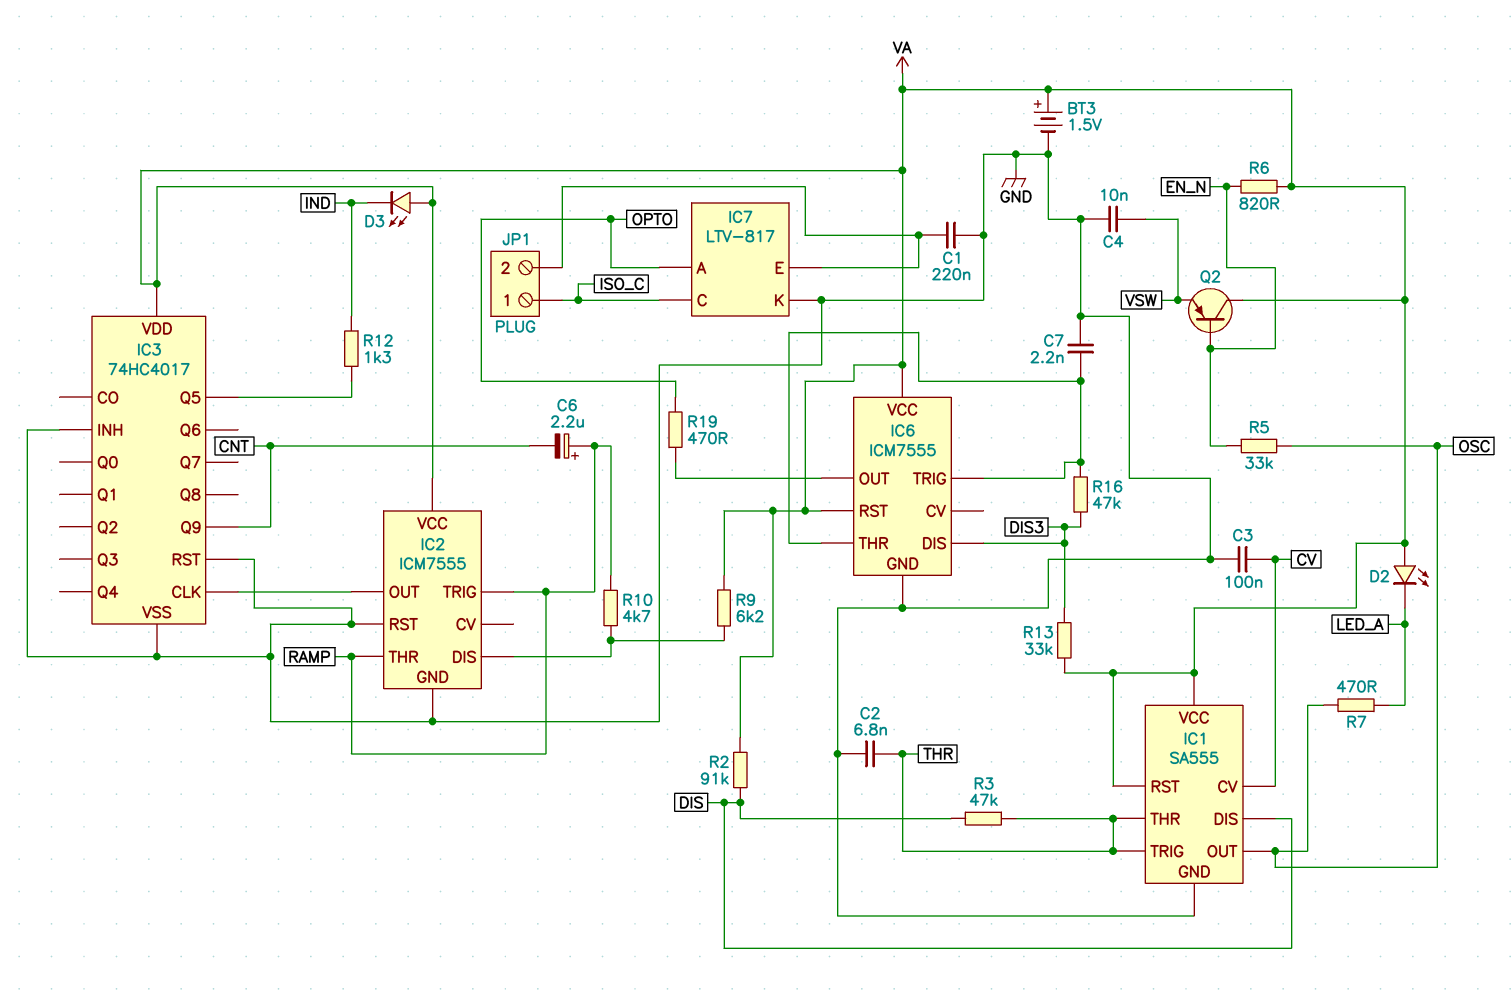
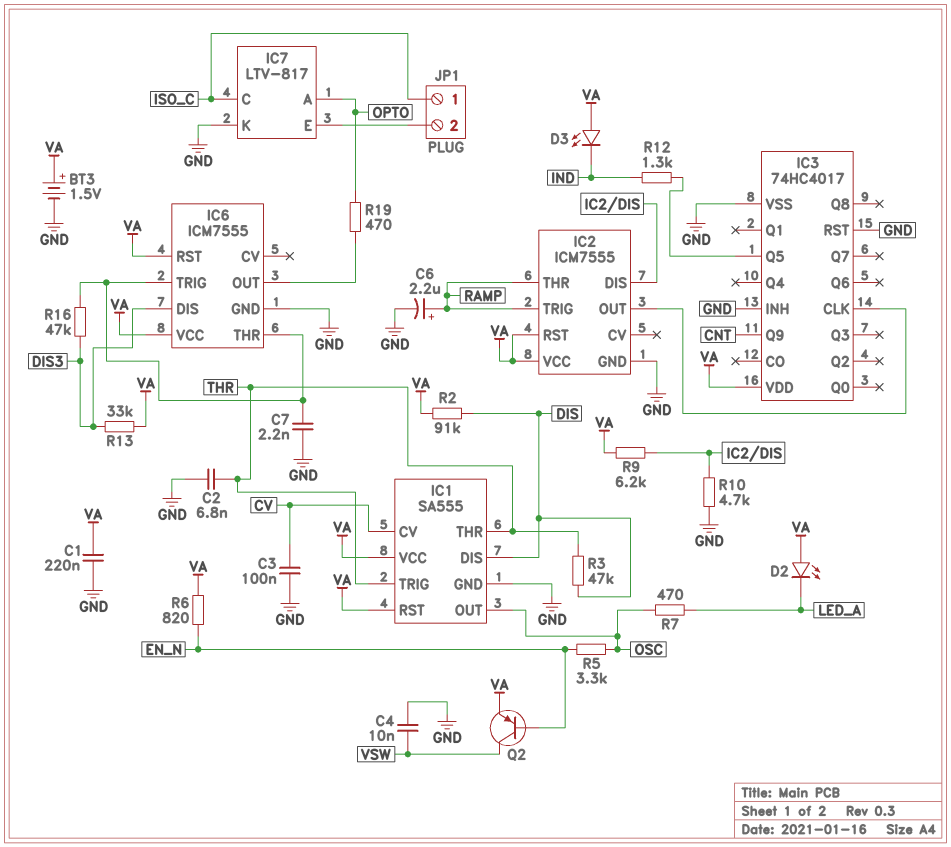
C1: 220nF (GND, IC7/E) -> 220nF (GND, VA)
C6: 2.2uF (plus RAMP, minus CNT) -> 2.2uF (plus RAMP, minus GND)
IC2 pin RST: GND -> VA
Q2: PNP (B EN_N, C VA, E VSW) -> PNP (B EN_N, C VSW, E VA)
R5: 33k (EN_N, OSC) -> 3.3k (EN_N, OSC)
R10: 4.7k (IC2/DIS, RAMP) -> 4.7k (GND, IC2/DIS)

